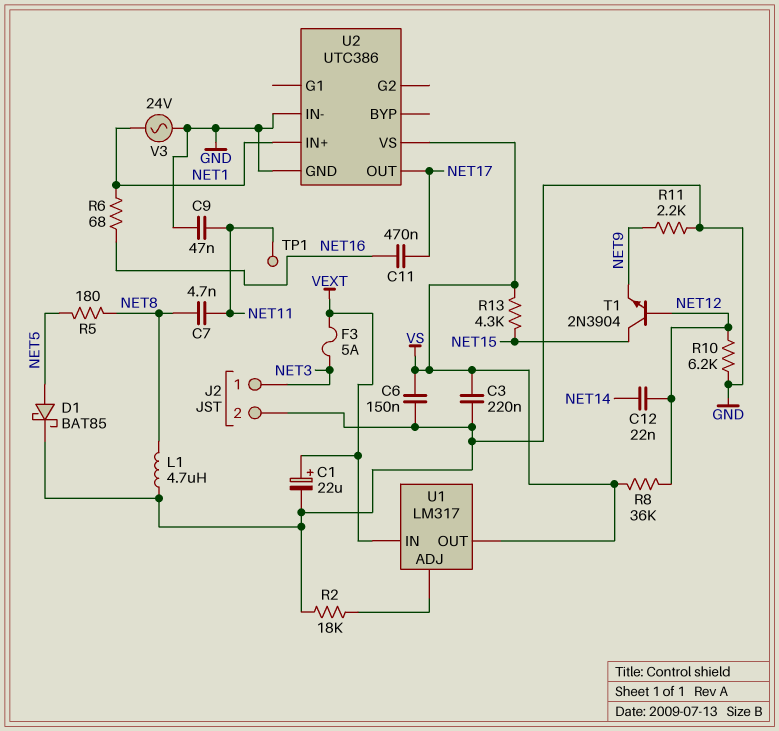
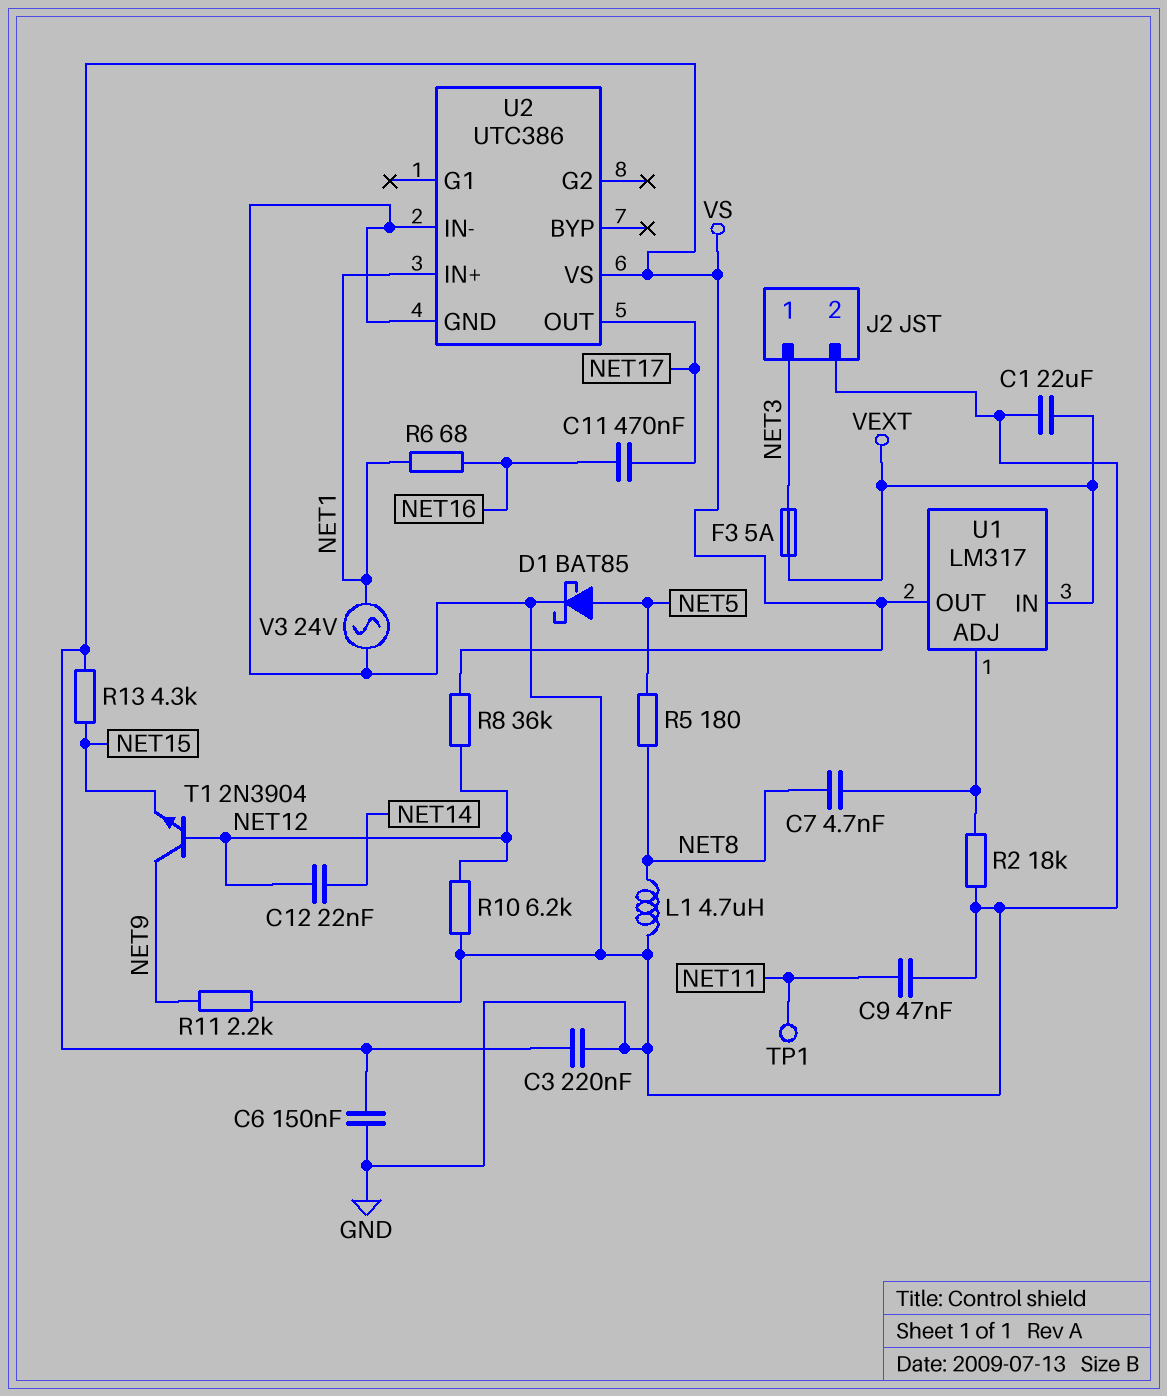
C1: 22uF (plus VEXT, minus GND) -> 22uF (GND, VEXT)
C7: 4.7nF (NET8, NET11) -> 4.7nF (NET8, U1/ADJ)
T1: NPN 2N3904 (B NET12, C NET15, E NET9) -> NPN 2N3904 (B NET12, C NET9, E NET15)

